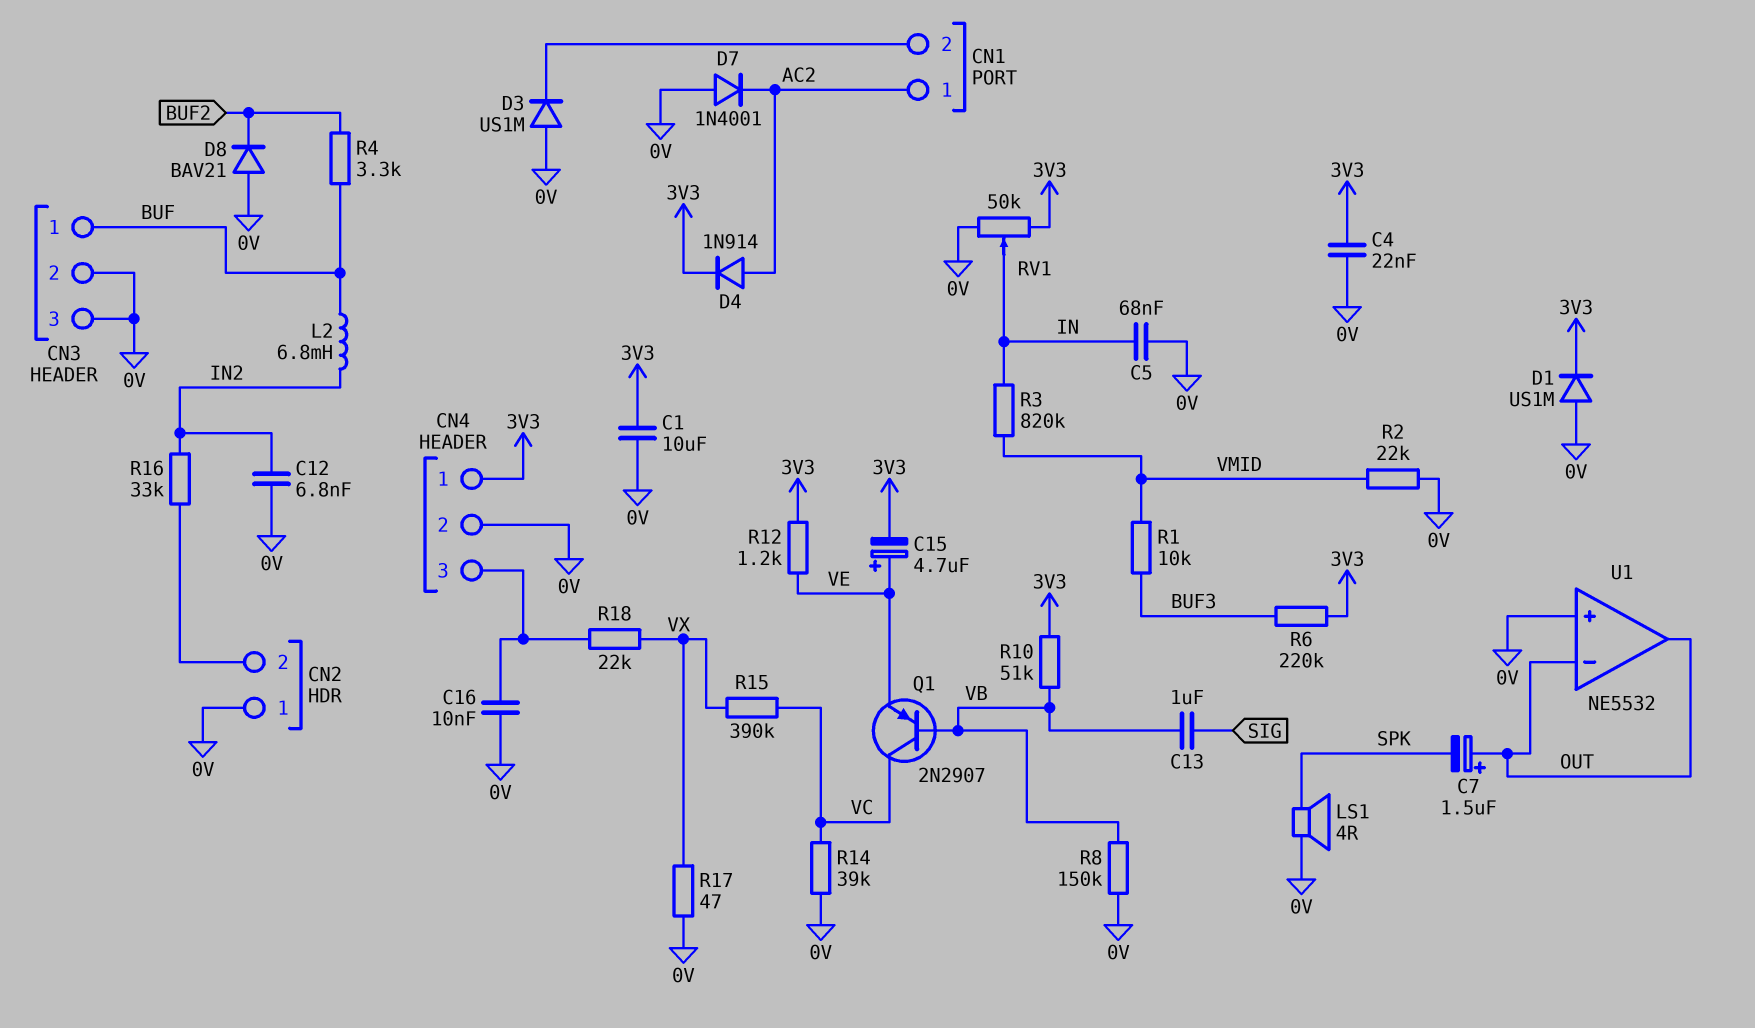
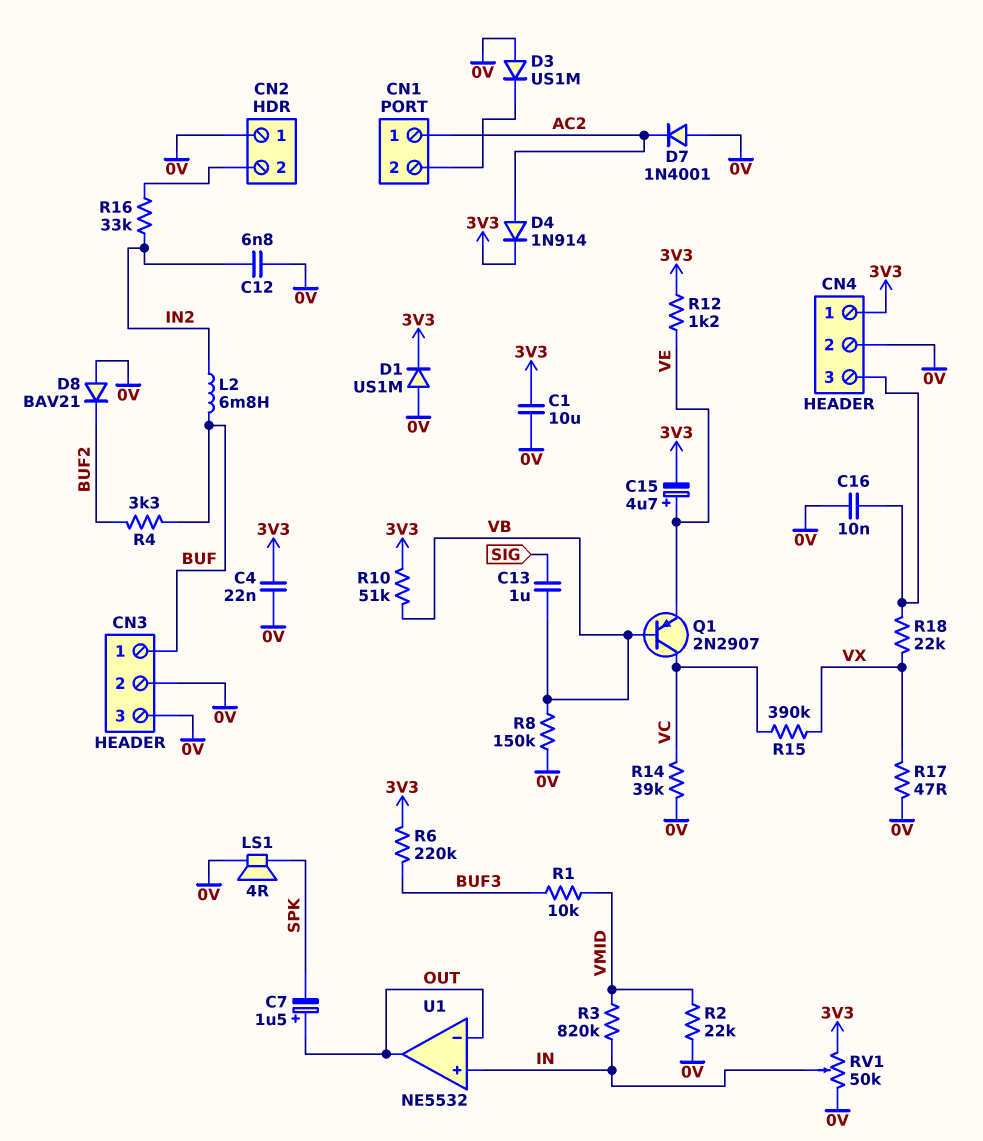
C5: 68nF (0V, IN) -> none
U1 pin in+: 0V -> IN

